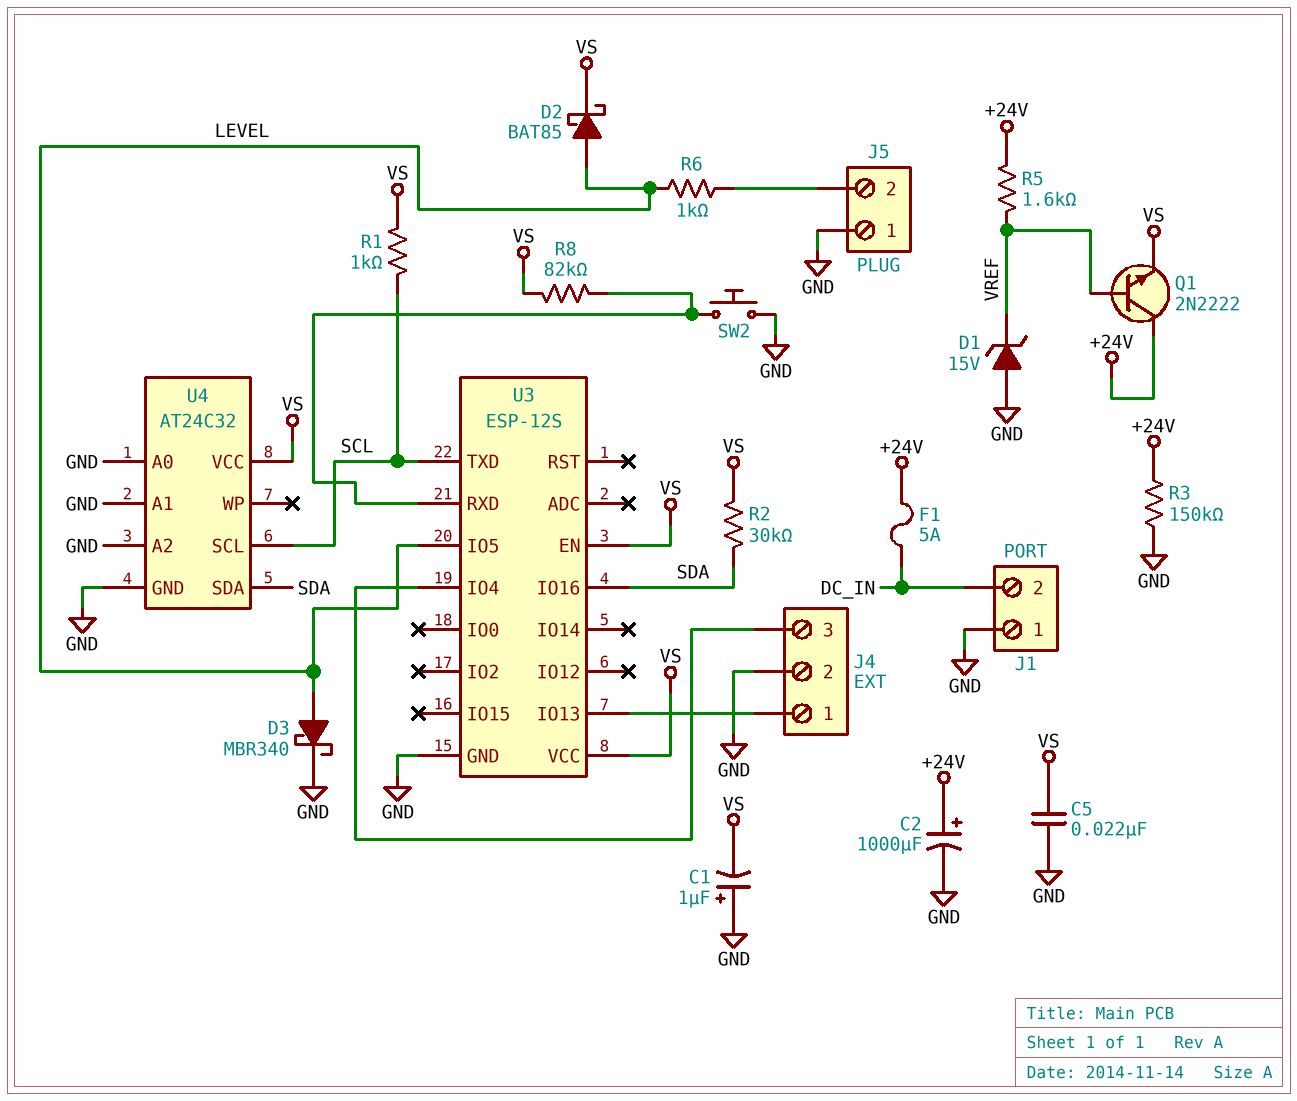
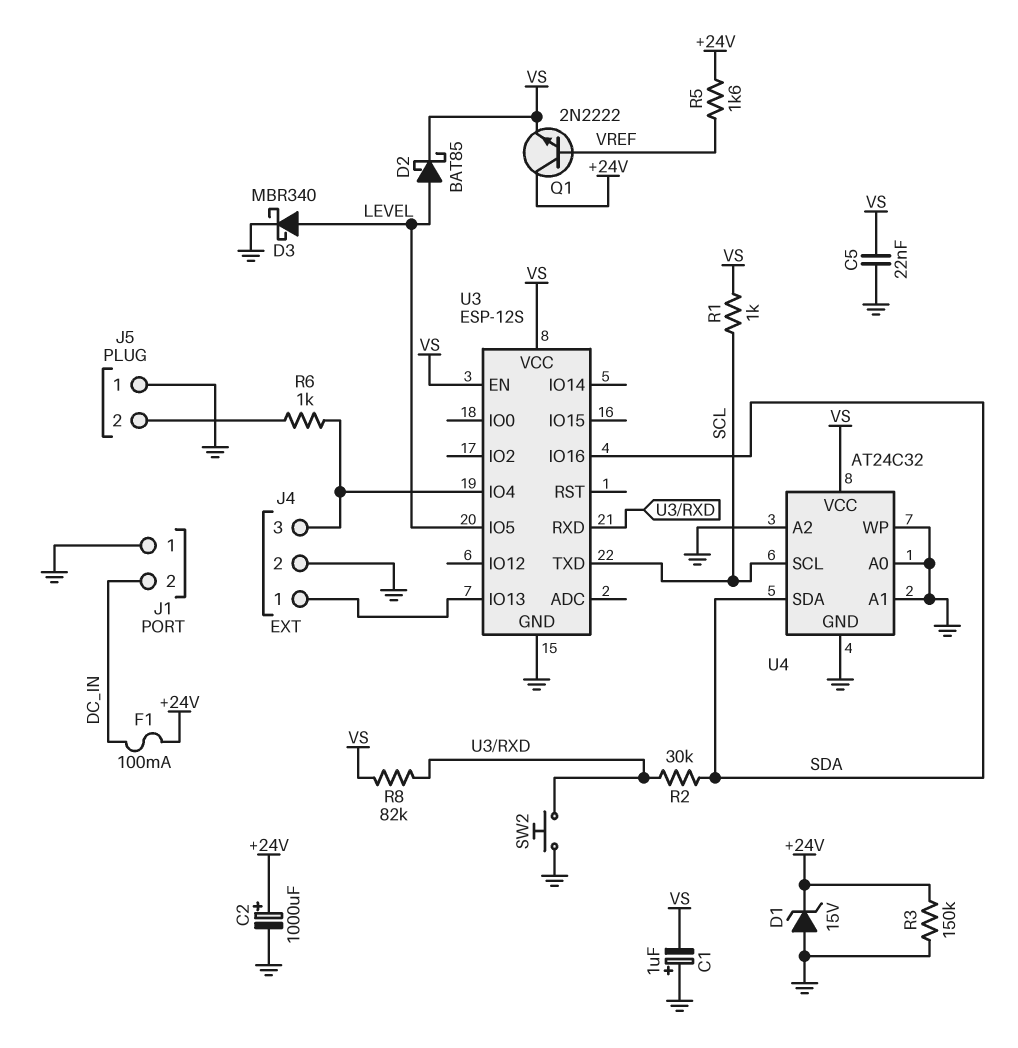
D1: zener 15V (A GND, K VREF) -> zener 15V (A GND, K +24V)
F1: 5A (+24V, DC_IN) -> 100mA (+24V, DC_IN)
R2: 30k (SDA, VS) -> 30k (SDA, U3/RXD)
R6: 1k (J5/2, LEVEL) -> 1k (J4/3, J5/2)
U4 pin WP: none -> GND

